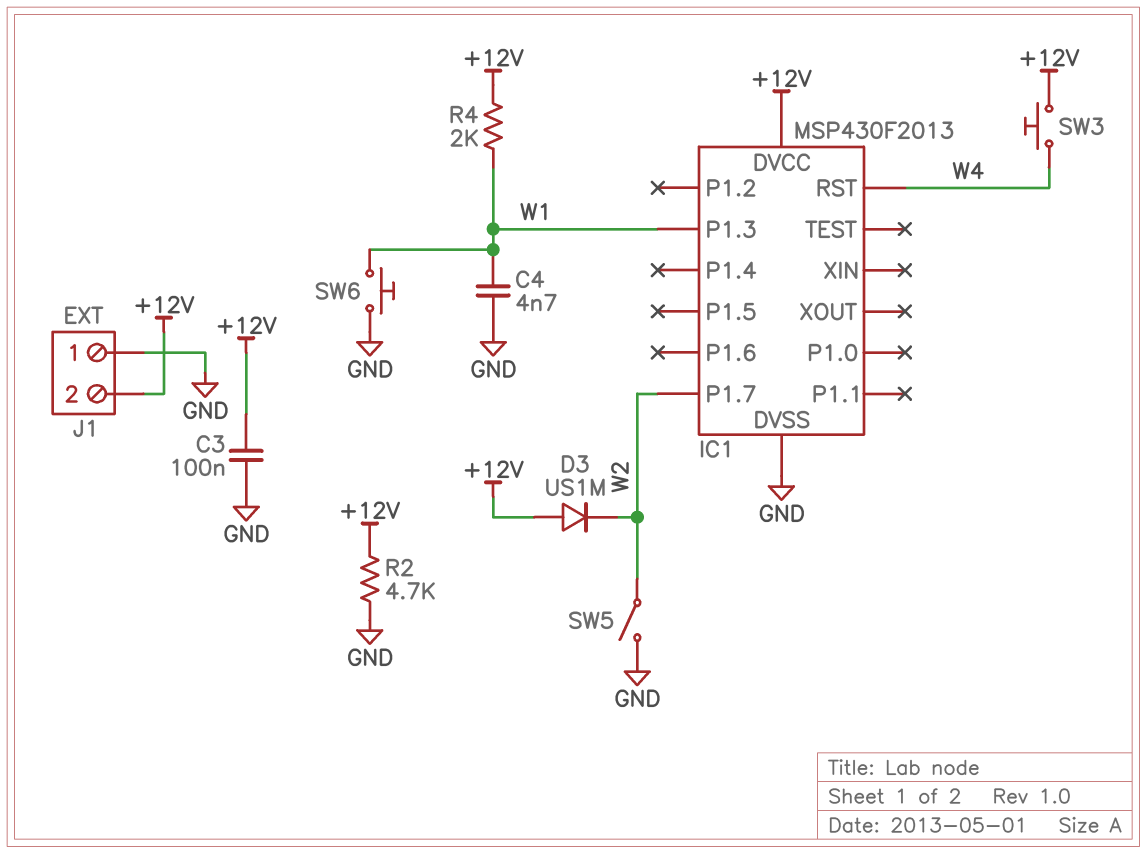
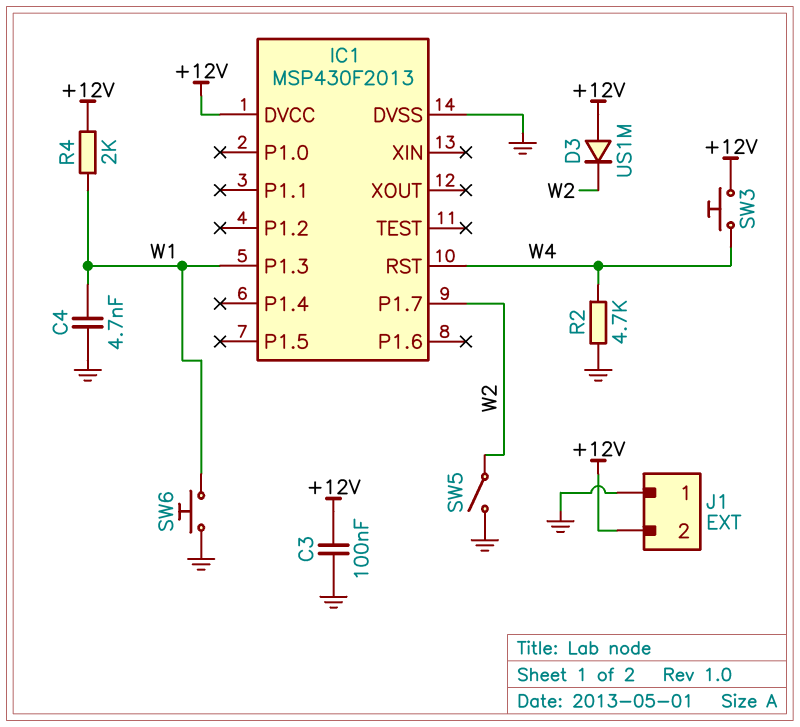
R2: 4.7k (+12V, GND) -> 4.7k (GND, W4)

